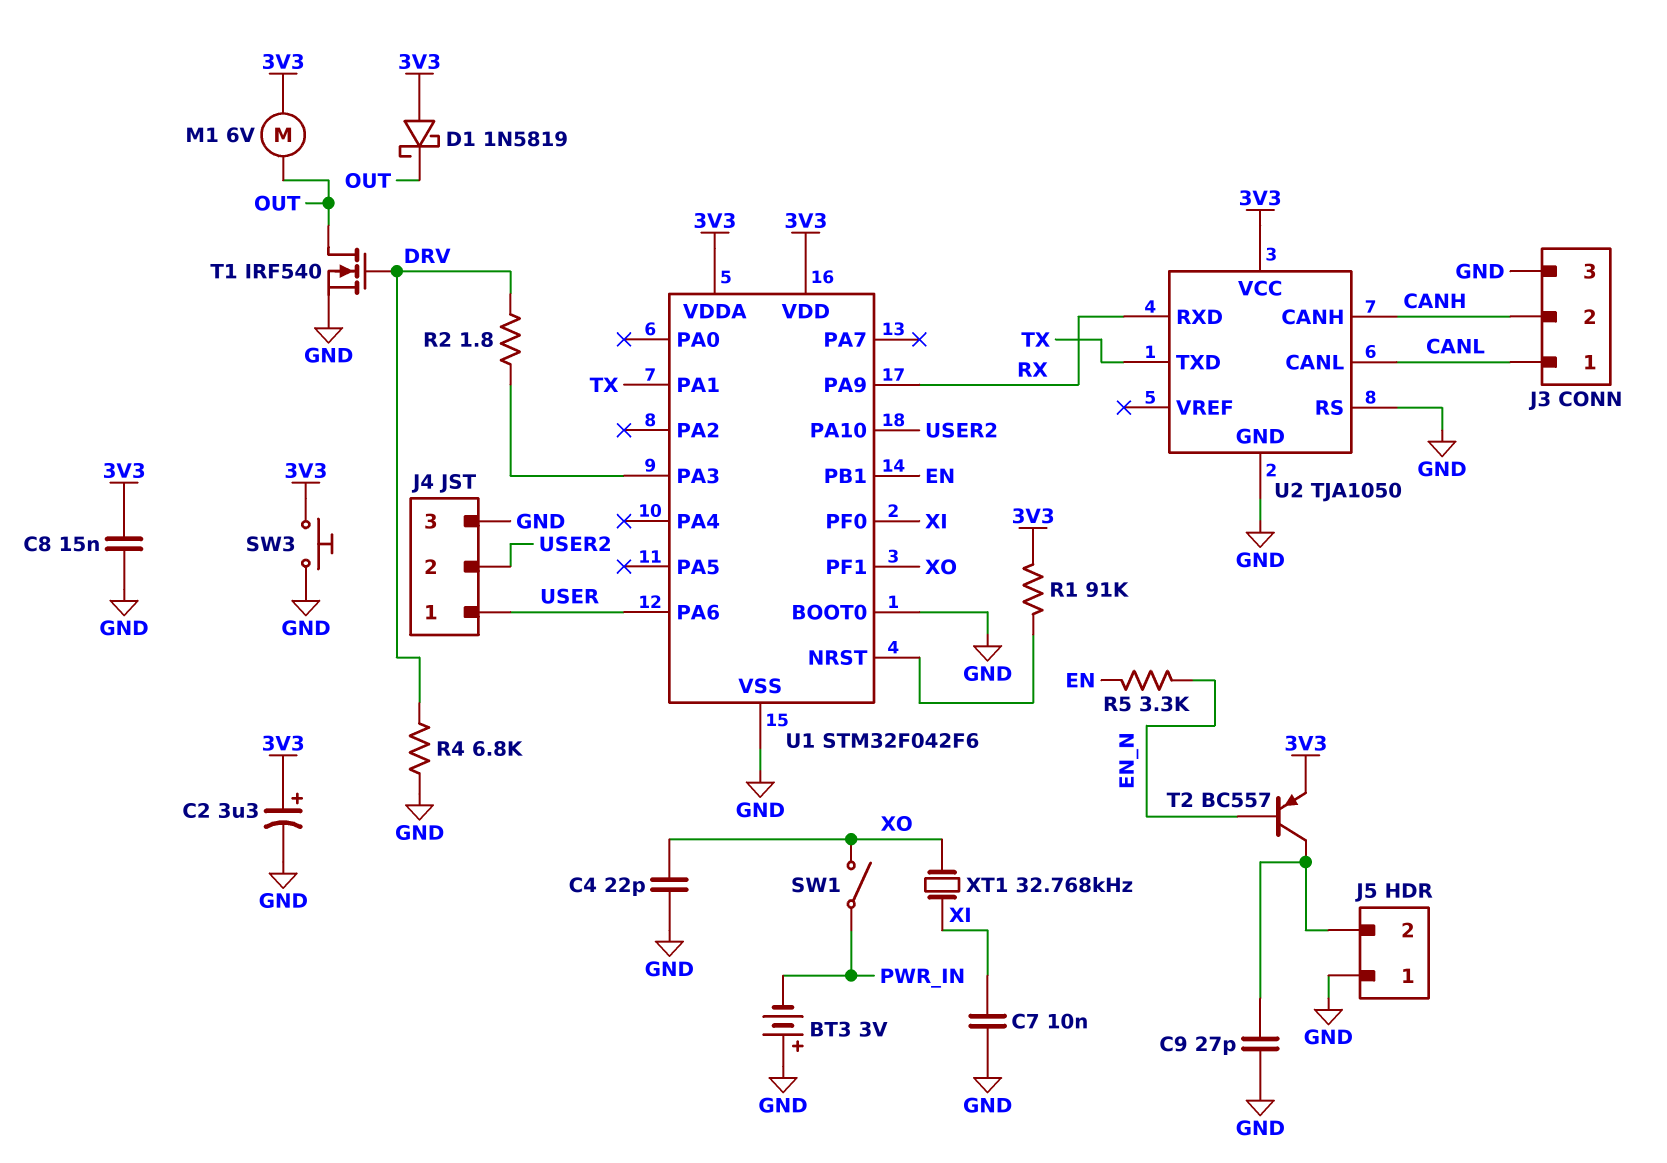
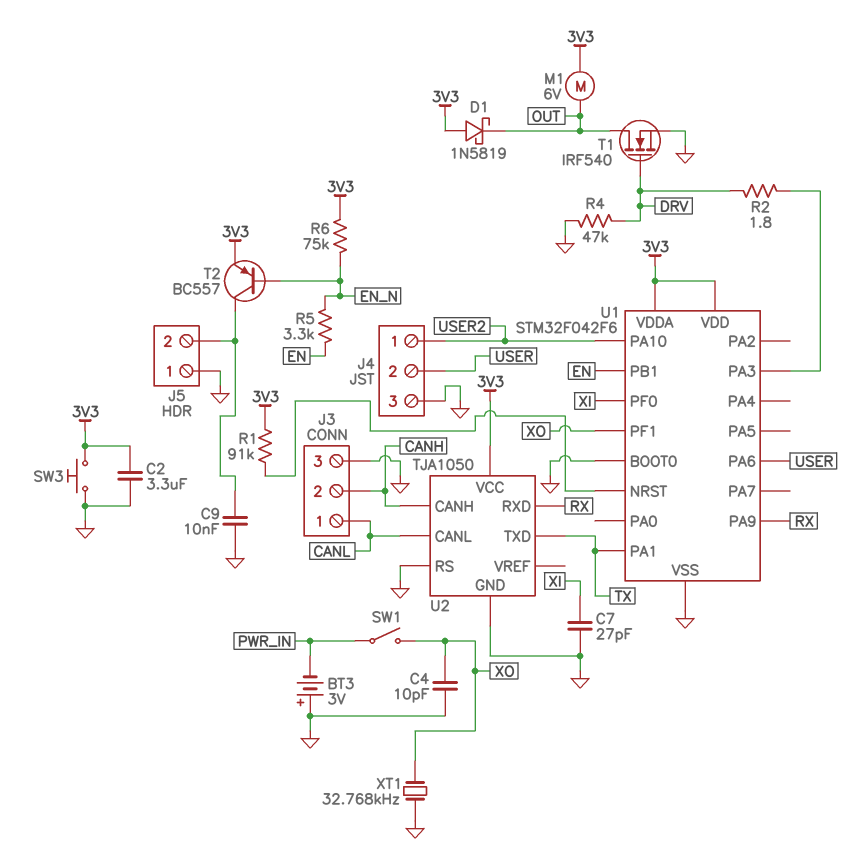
C2: 3.3uF (plus 3V3, minus GND) -> 3.3uF (3V3, GND)
C4: 22pF (GND, XO) -> 10pF (GND, XO)
C7: 10nF (GND, XI) -> 27pF (GND, XI)
C8: 15nF (3V3, GND) -> none
C9: 27pF (GND, J5/2) -> 10nF (GND, J5/2)
J4 pin 1: USER -> USER2
J4 pin 2: USER2 -> USER
R4: 6.8k (DRV, GND) -> 47k (DRV, GND)
R6: none -> 75k (3V3, EN_N)
XT1: 32.768kHz (XI, XO) -> 32.768kHz (GND, XO)

